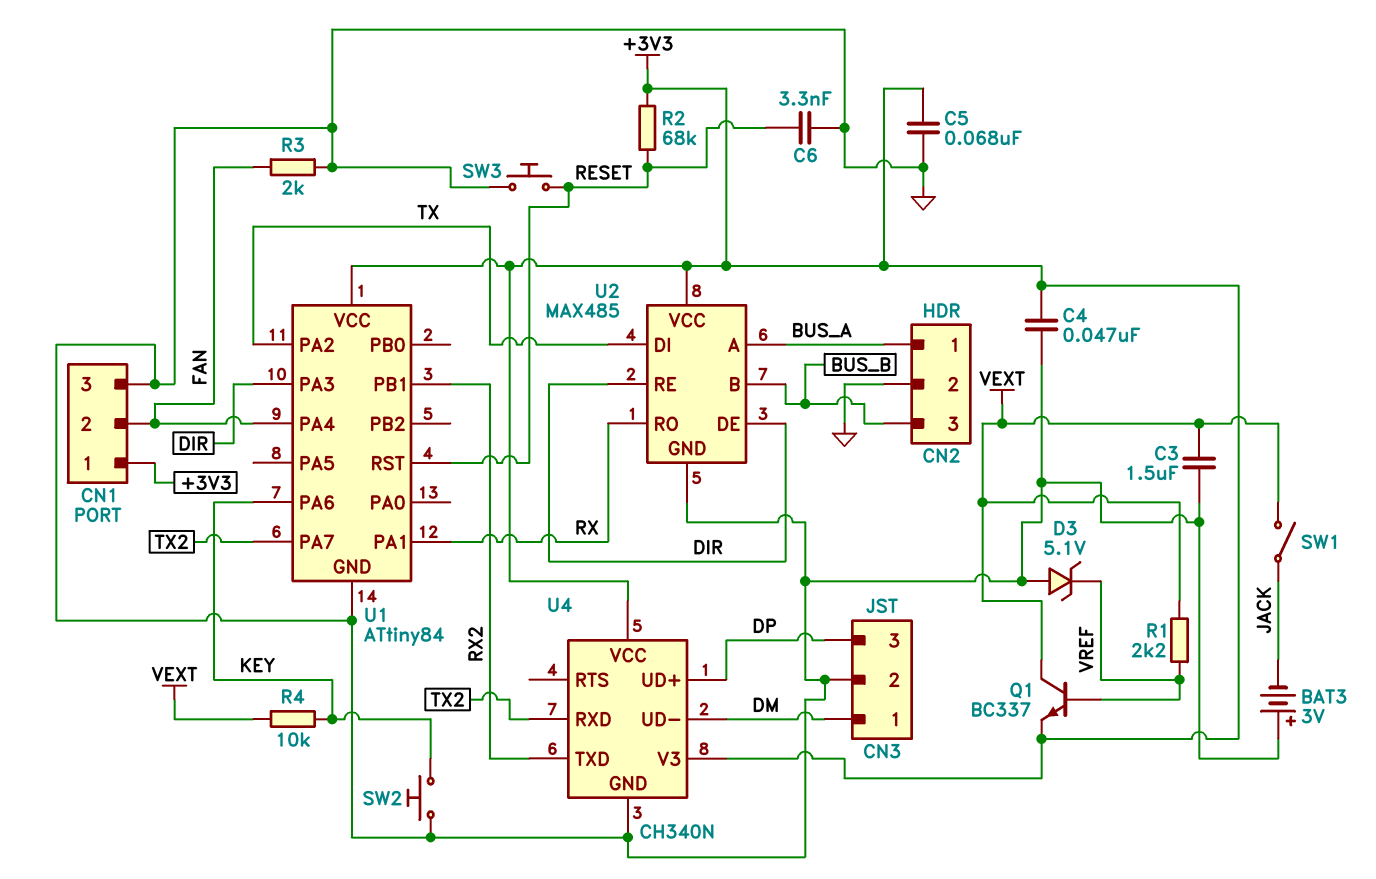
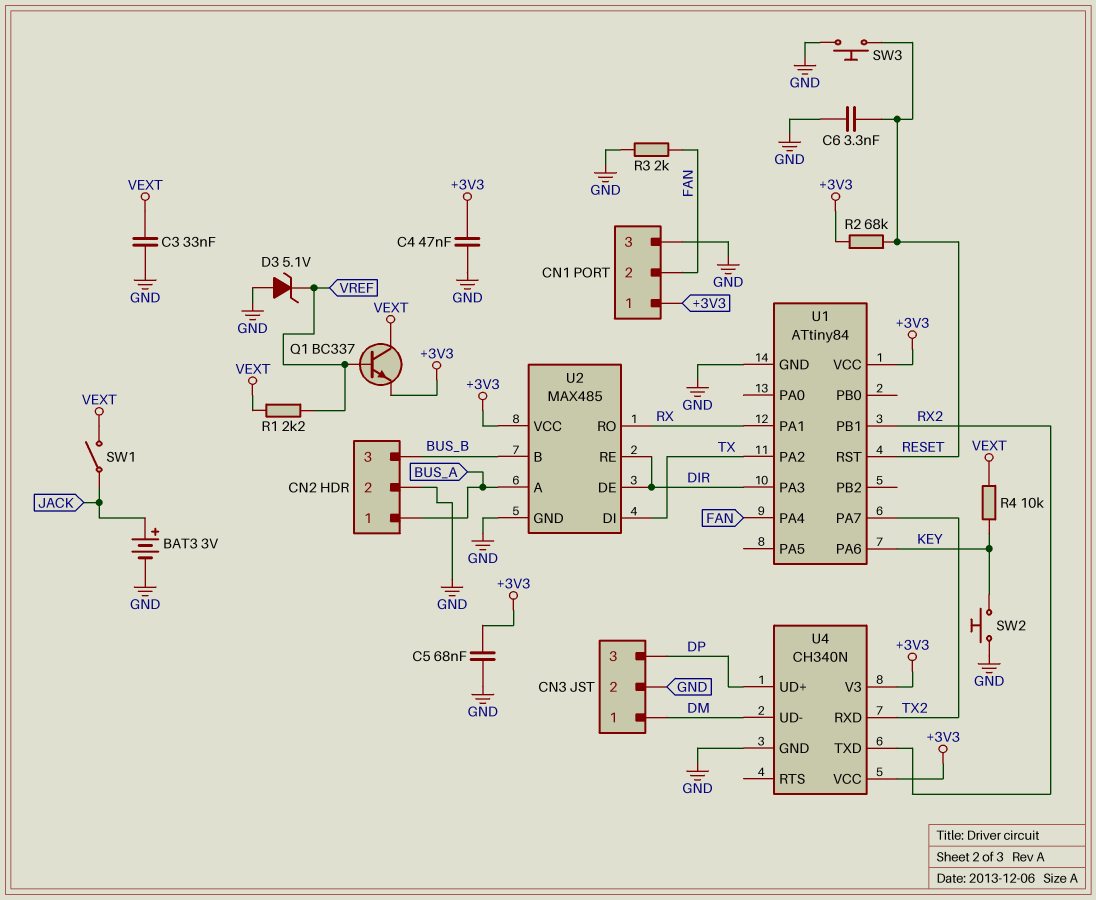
BAT3: 3V (plus GND, minus JACK) -> 3V (plus JACK, minus GND)
C3: 1.5uF (GND, VEXT) -> 33nF (GND, VEXT)

